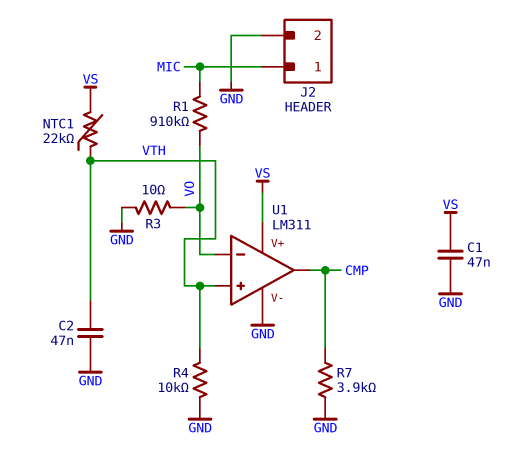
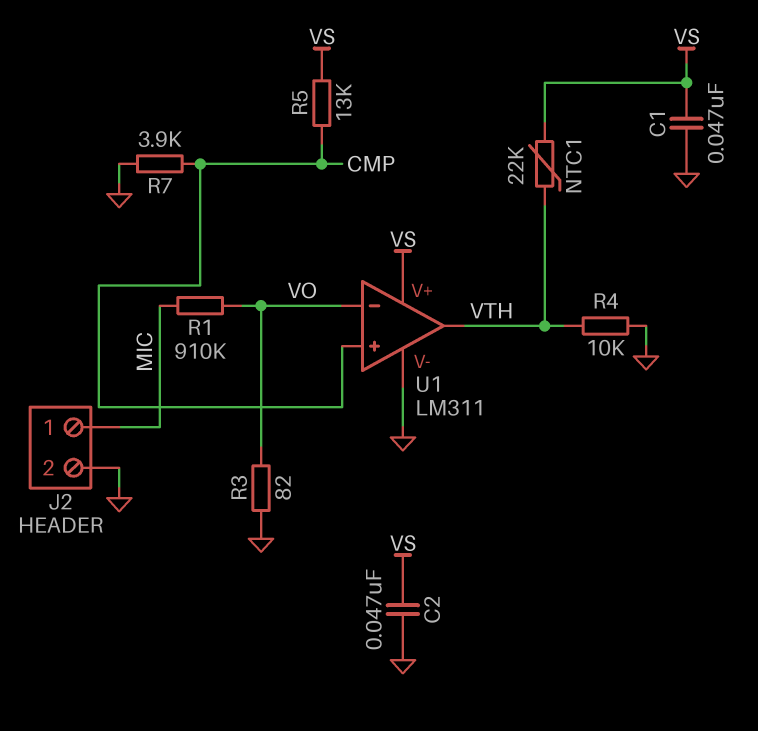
C2: 47nF (GND, VTH) -> 47nF (GND, VS)
R3: 10 (GND, VO) -> 82 (GND, VO)
R5: none -> 13k (CMP, VS)
U1 pin in+: VTH -> CMP
U1 pin out: CMP -> VTH

